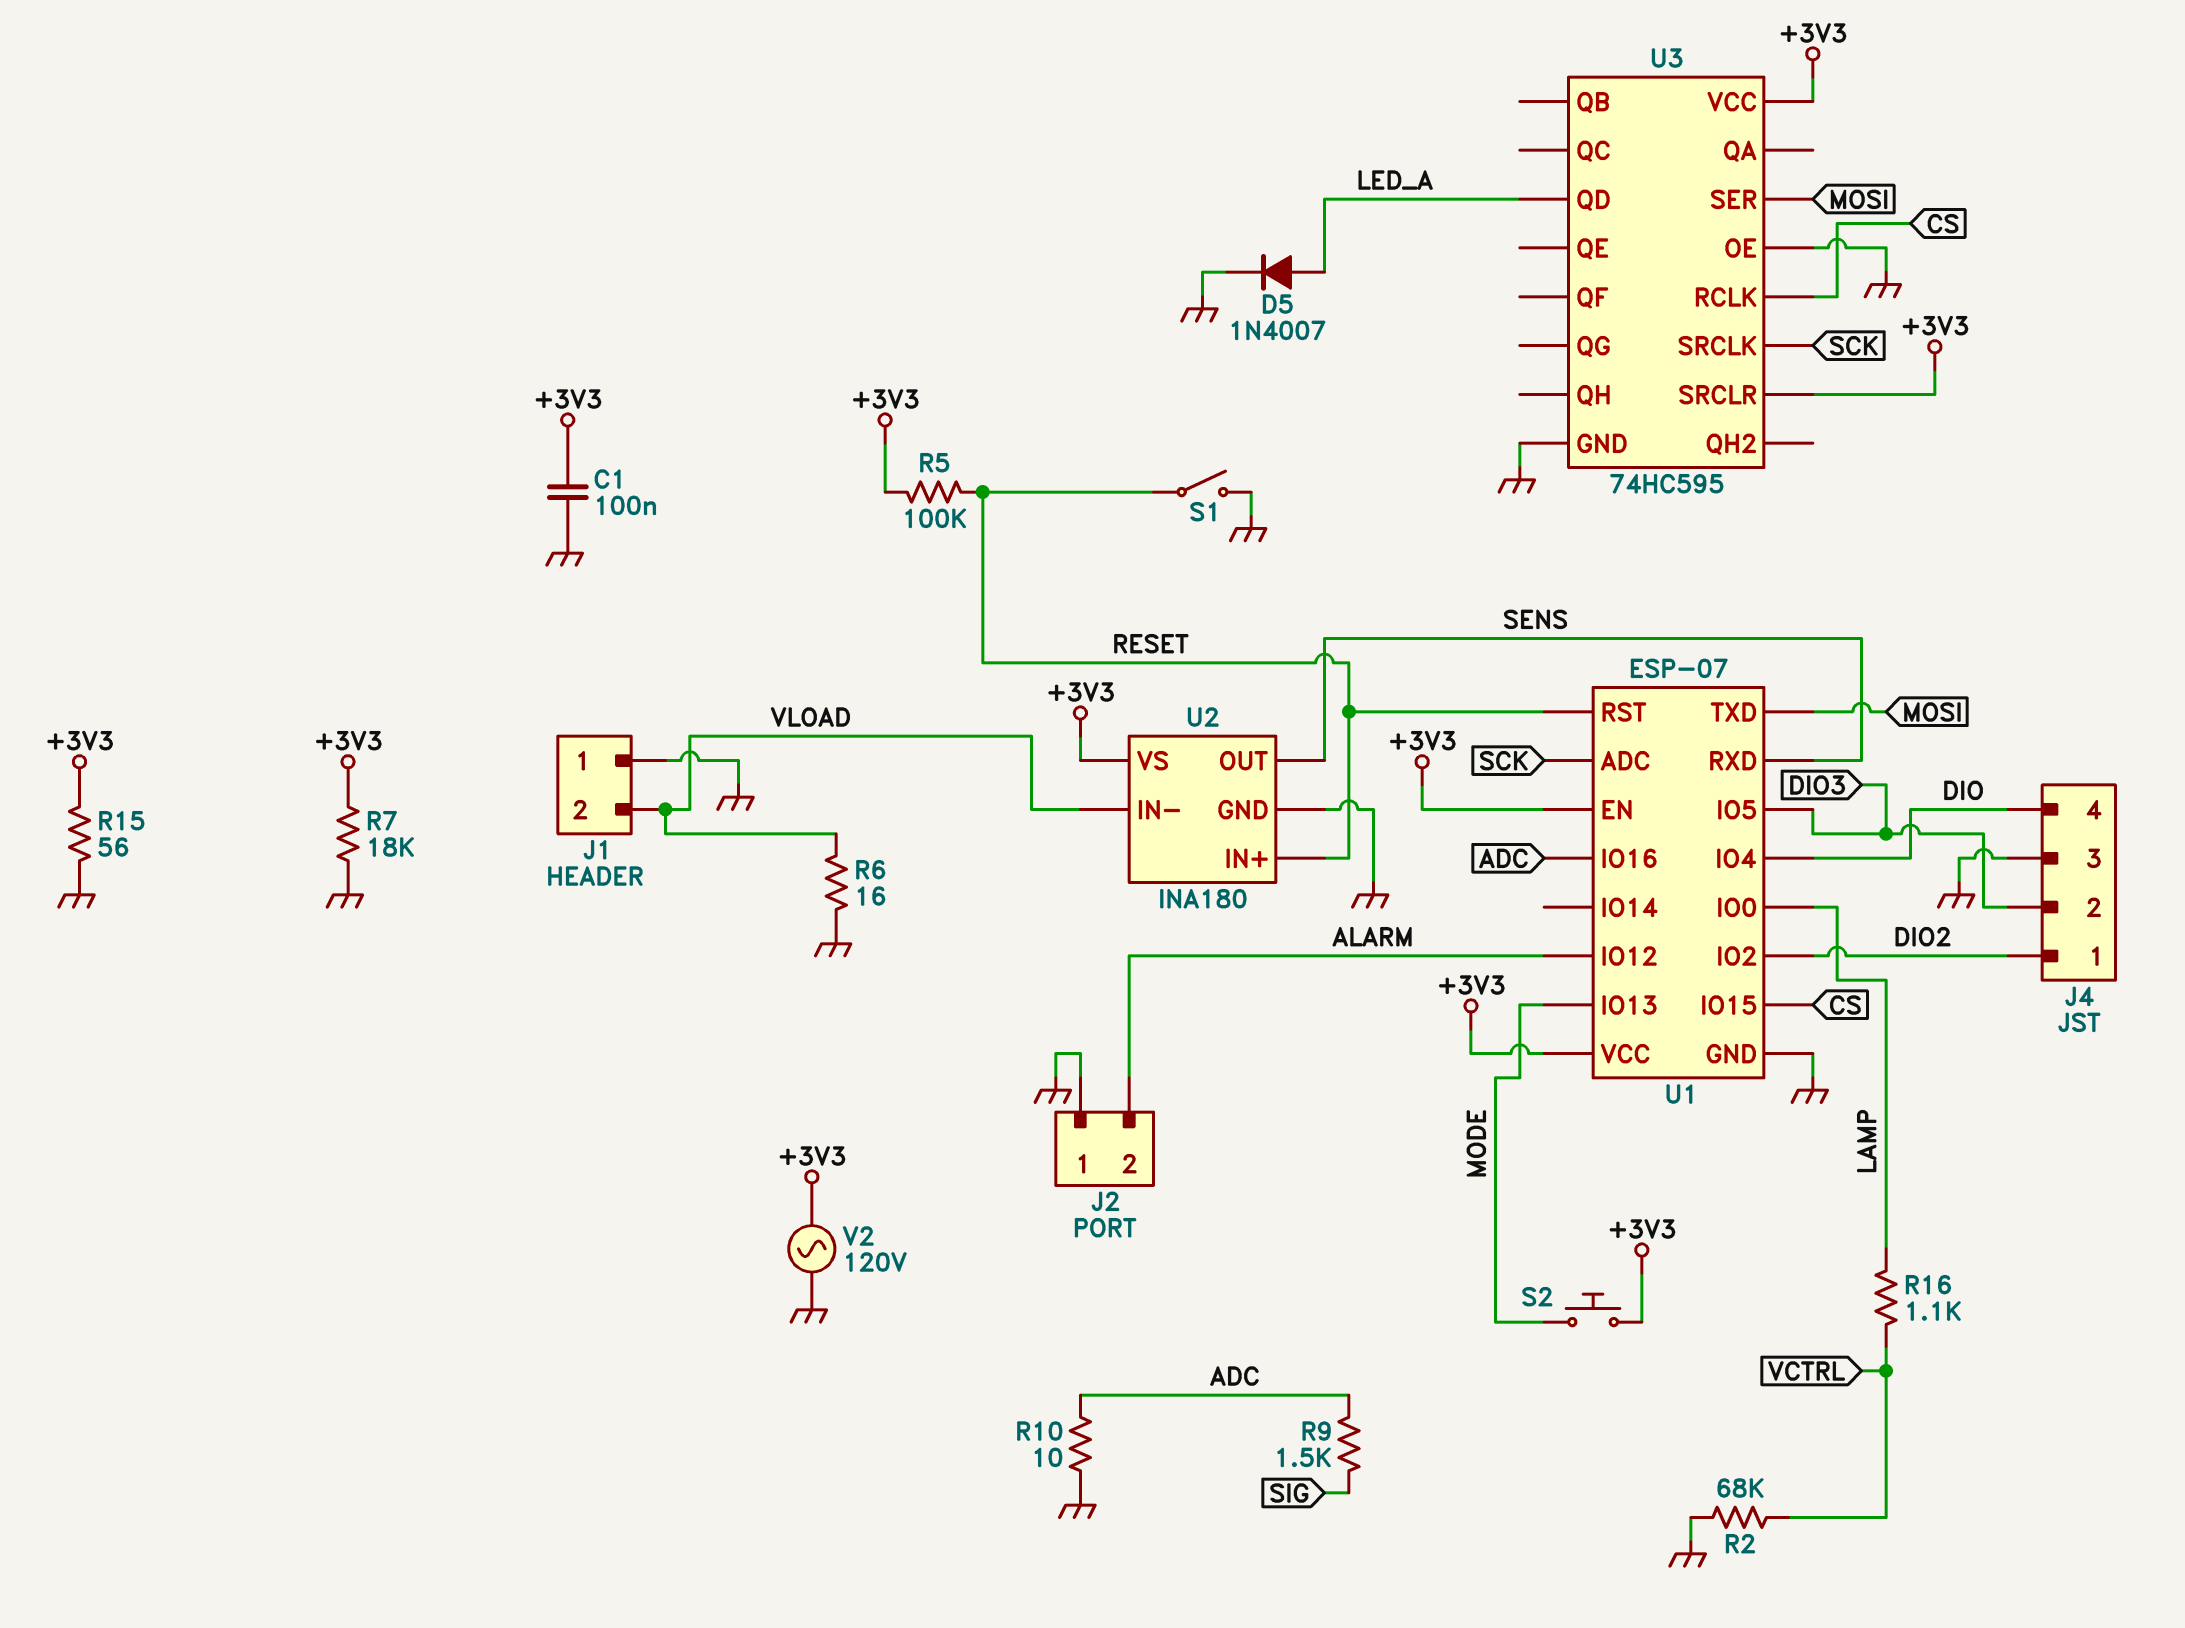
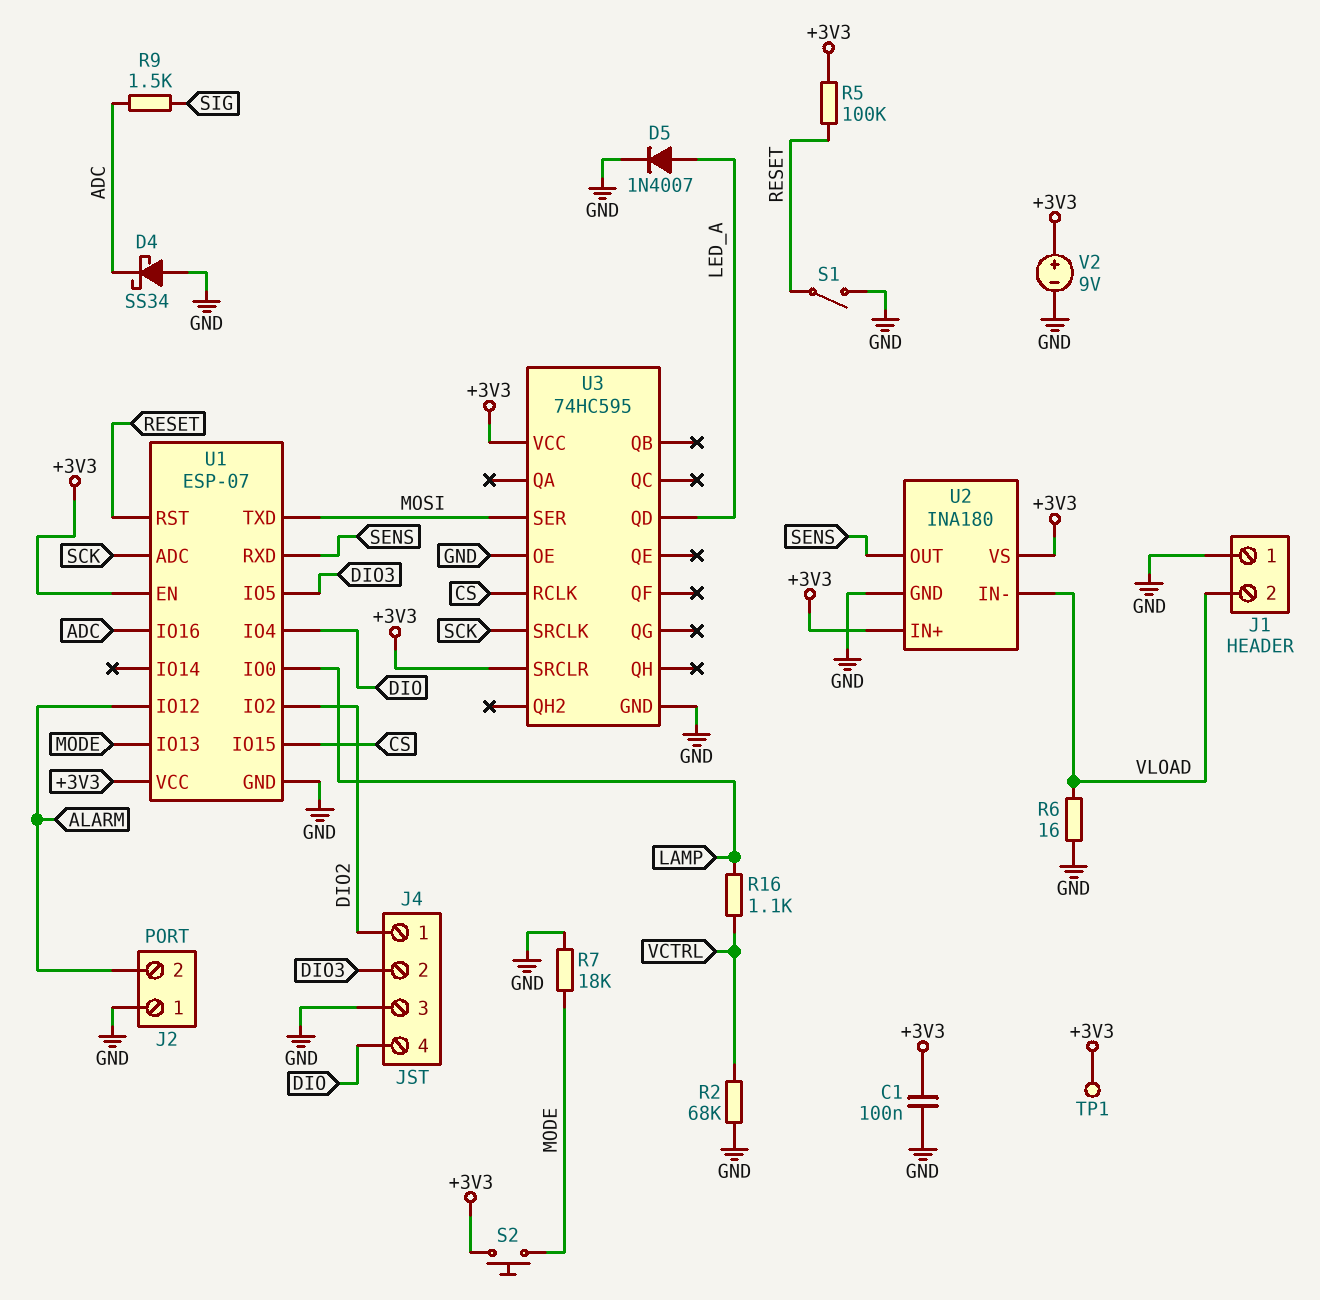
D4: none -> schottky SS34 (A GND, K ADC)
R7: 18k (+3V3, GND) -> 18k (GND, MODE)
R10: 10 (ADC, GND) -> none
R15: 56 (+3V3, GND) -> none
TP1: none -> test point (+3V3)
U2 pin IN+: RESET -> +3V3
V2: AC 120V (+3V3, GND) -> 9V (plus +3V3, minus GND)

